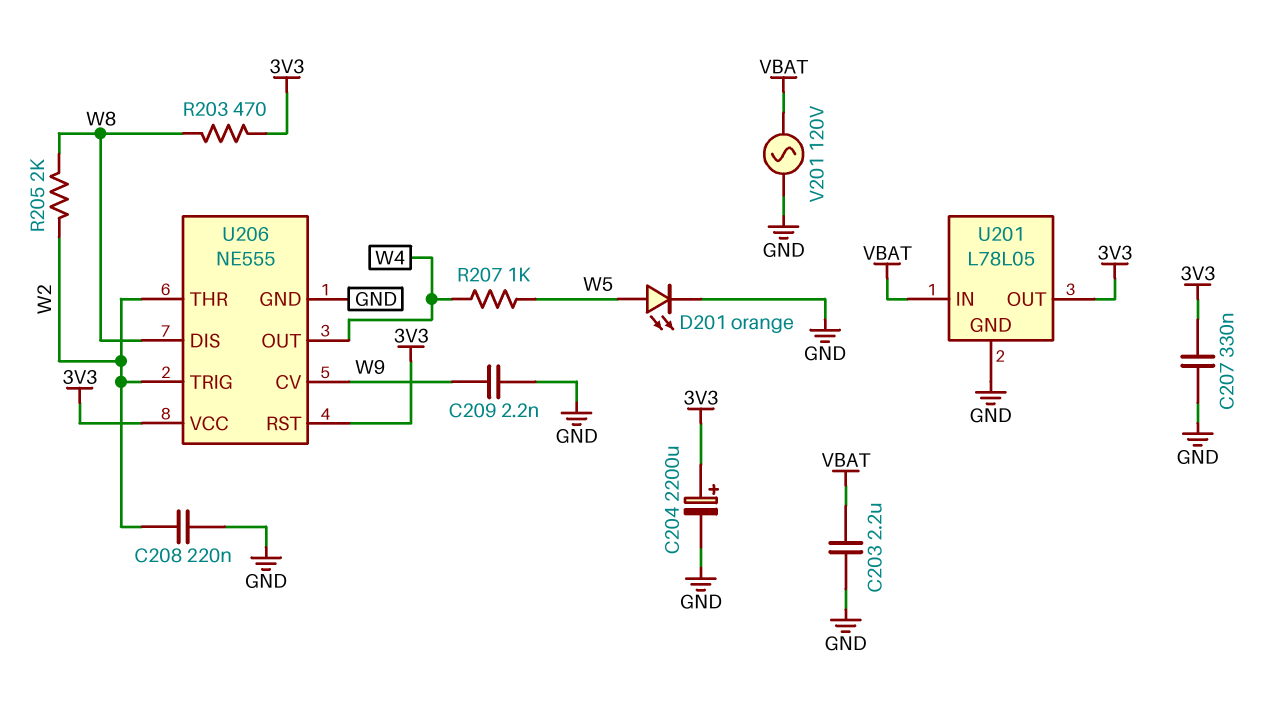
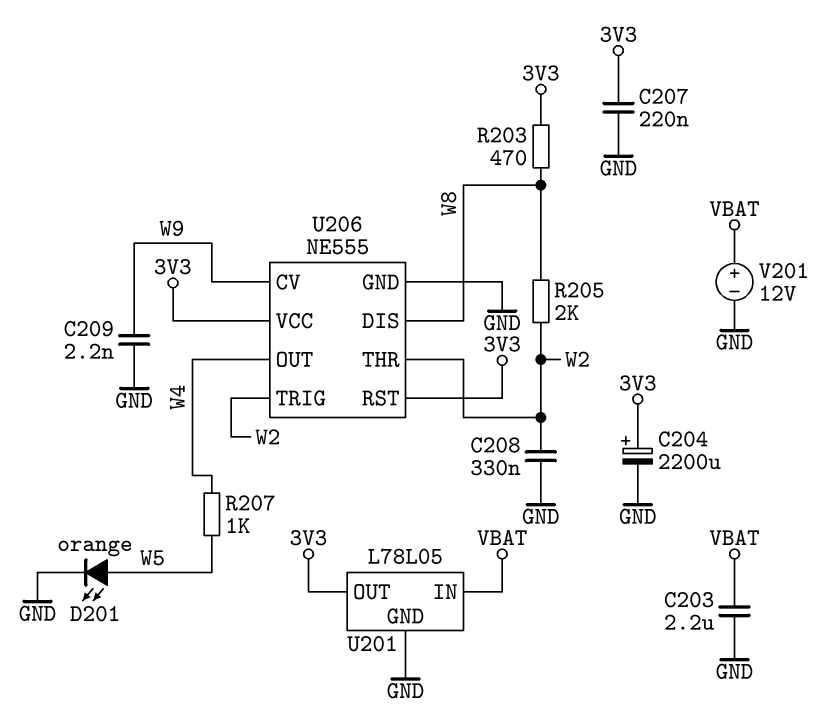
C207: 330nF (3V3, GND) -> 220nF (3V3, GND)
C208: 220nF (GND, W2) -> 330nF (GND, W2)
V201: AC 120V (GND, VBAT) -> 12V (plus VBAT, minus GND)

